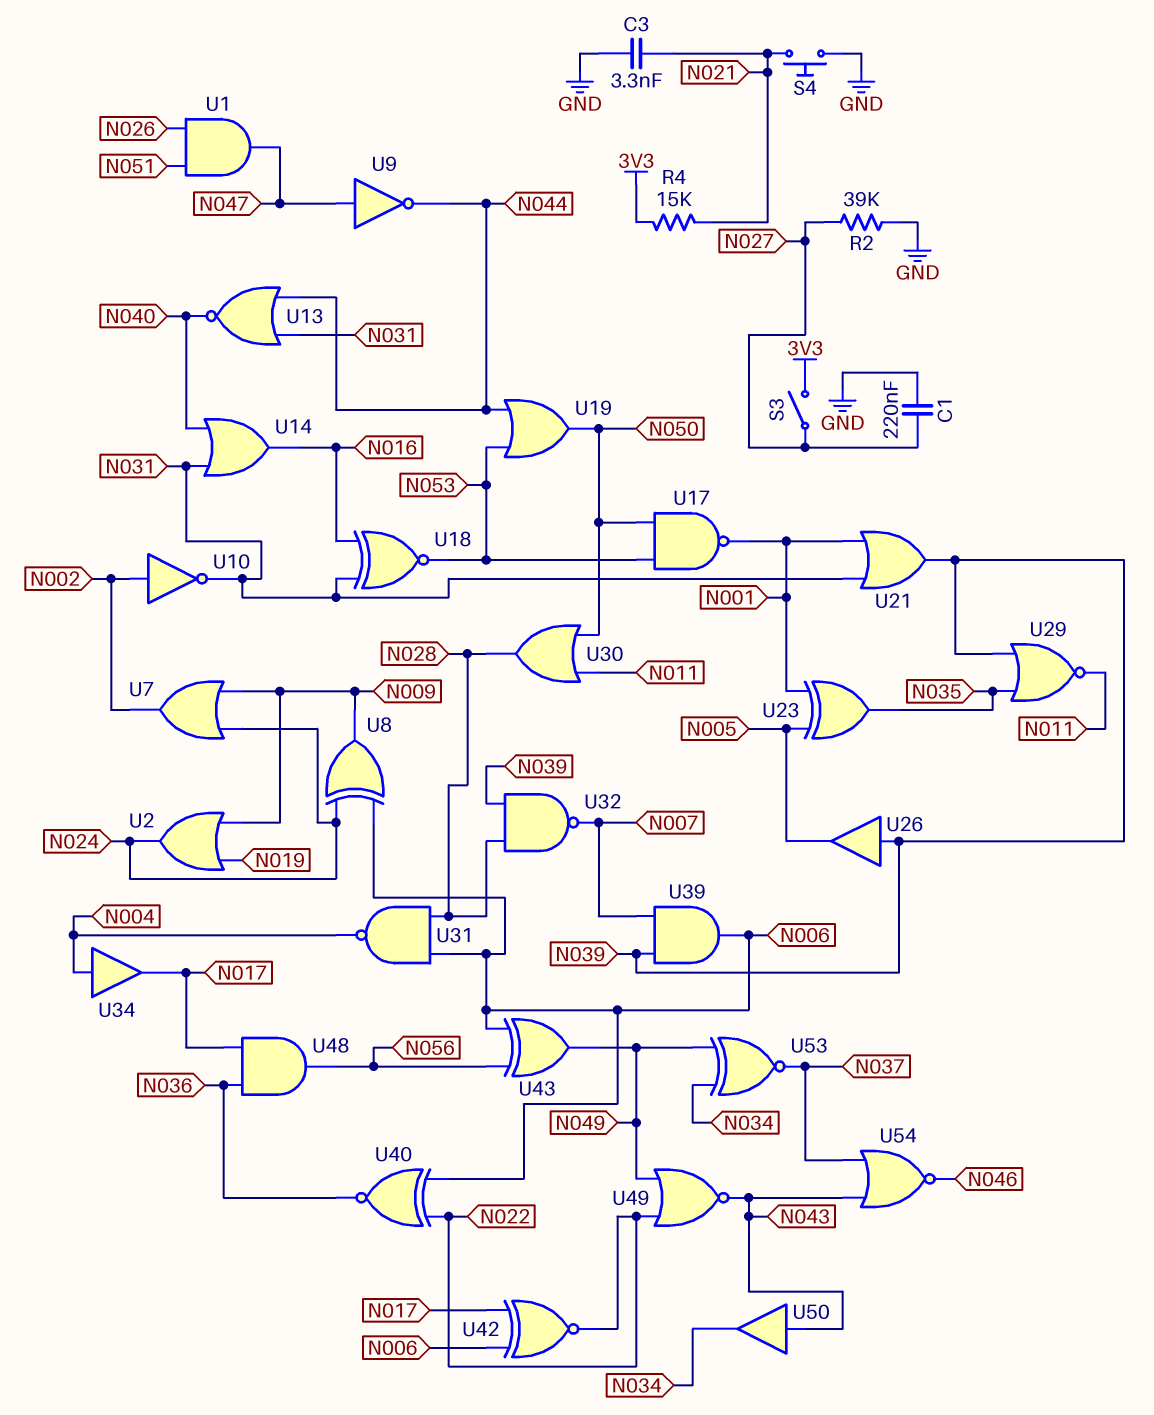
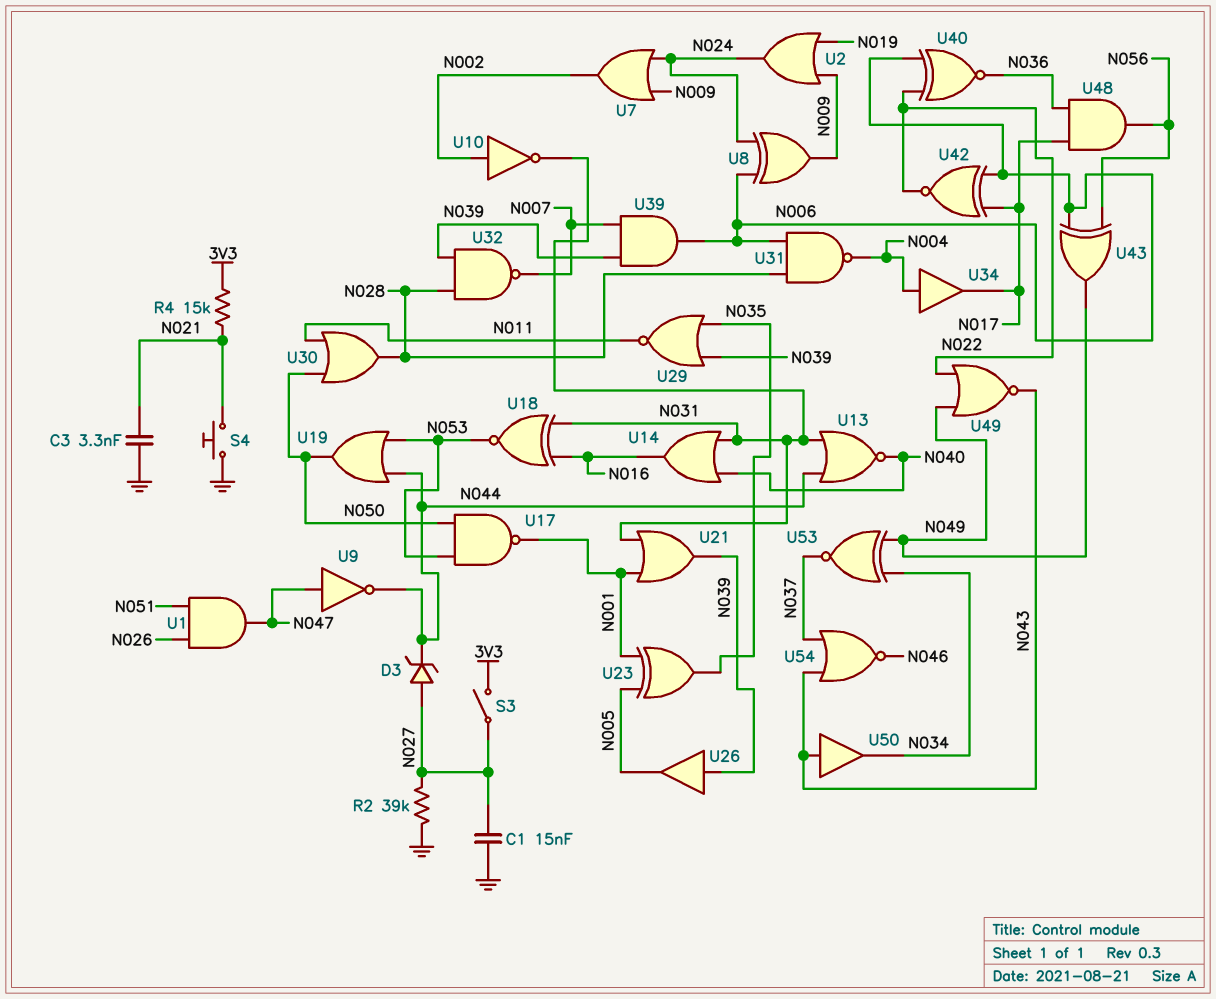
C1: 220nF (GND, N027) -> 15nF (GND, N027)
D3: none -> zener (A N027, K N044)

